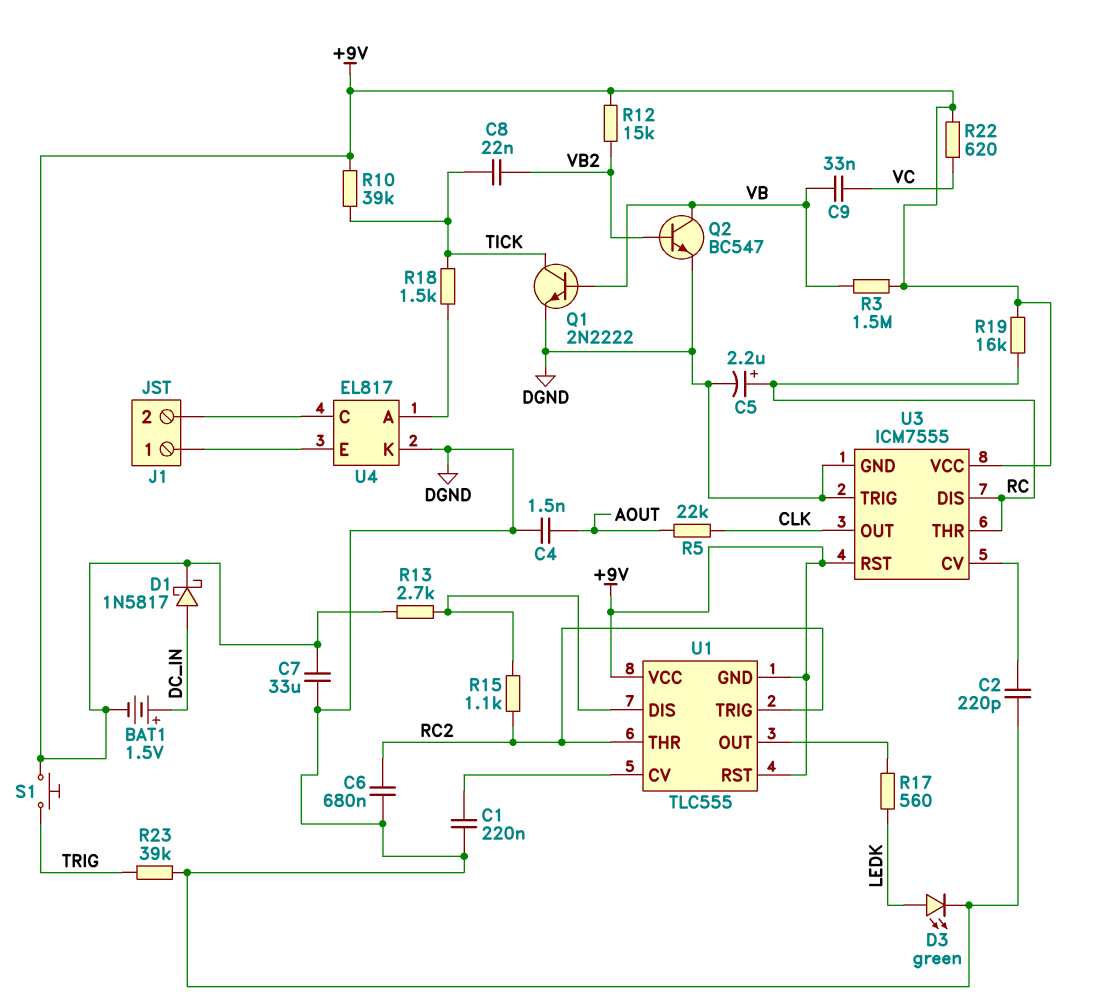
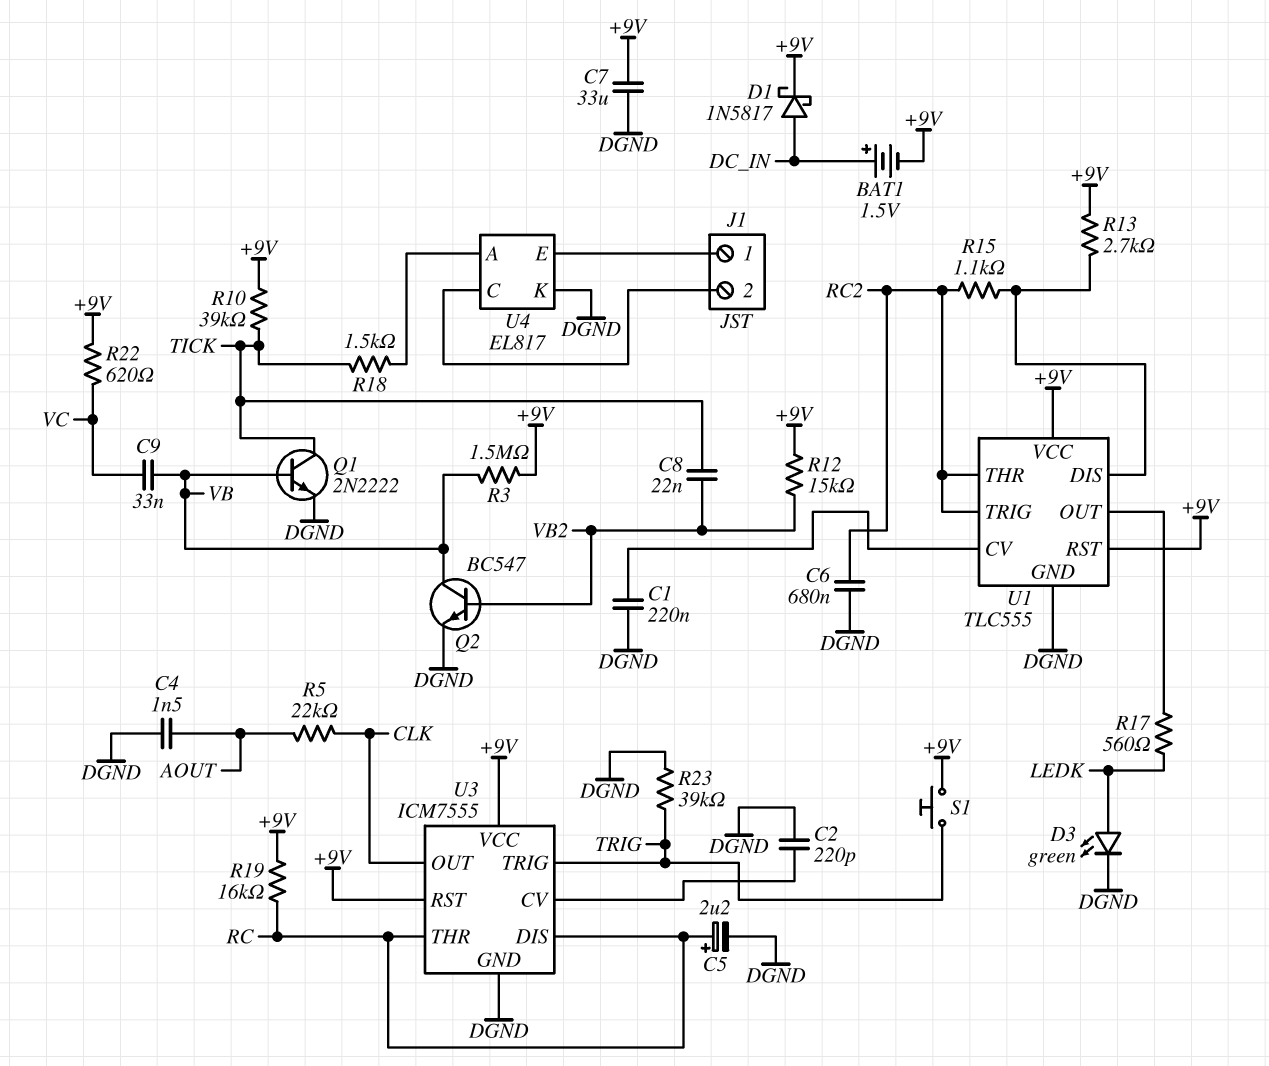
U1 pin GND: +9V -> DGND
U3 pin TRIG: DGND -> TRIG

